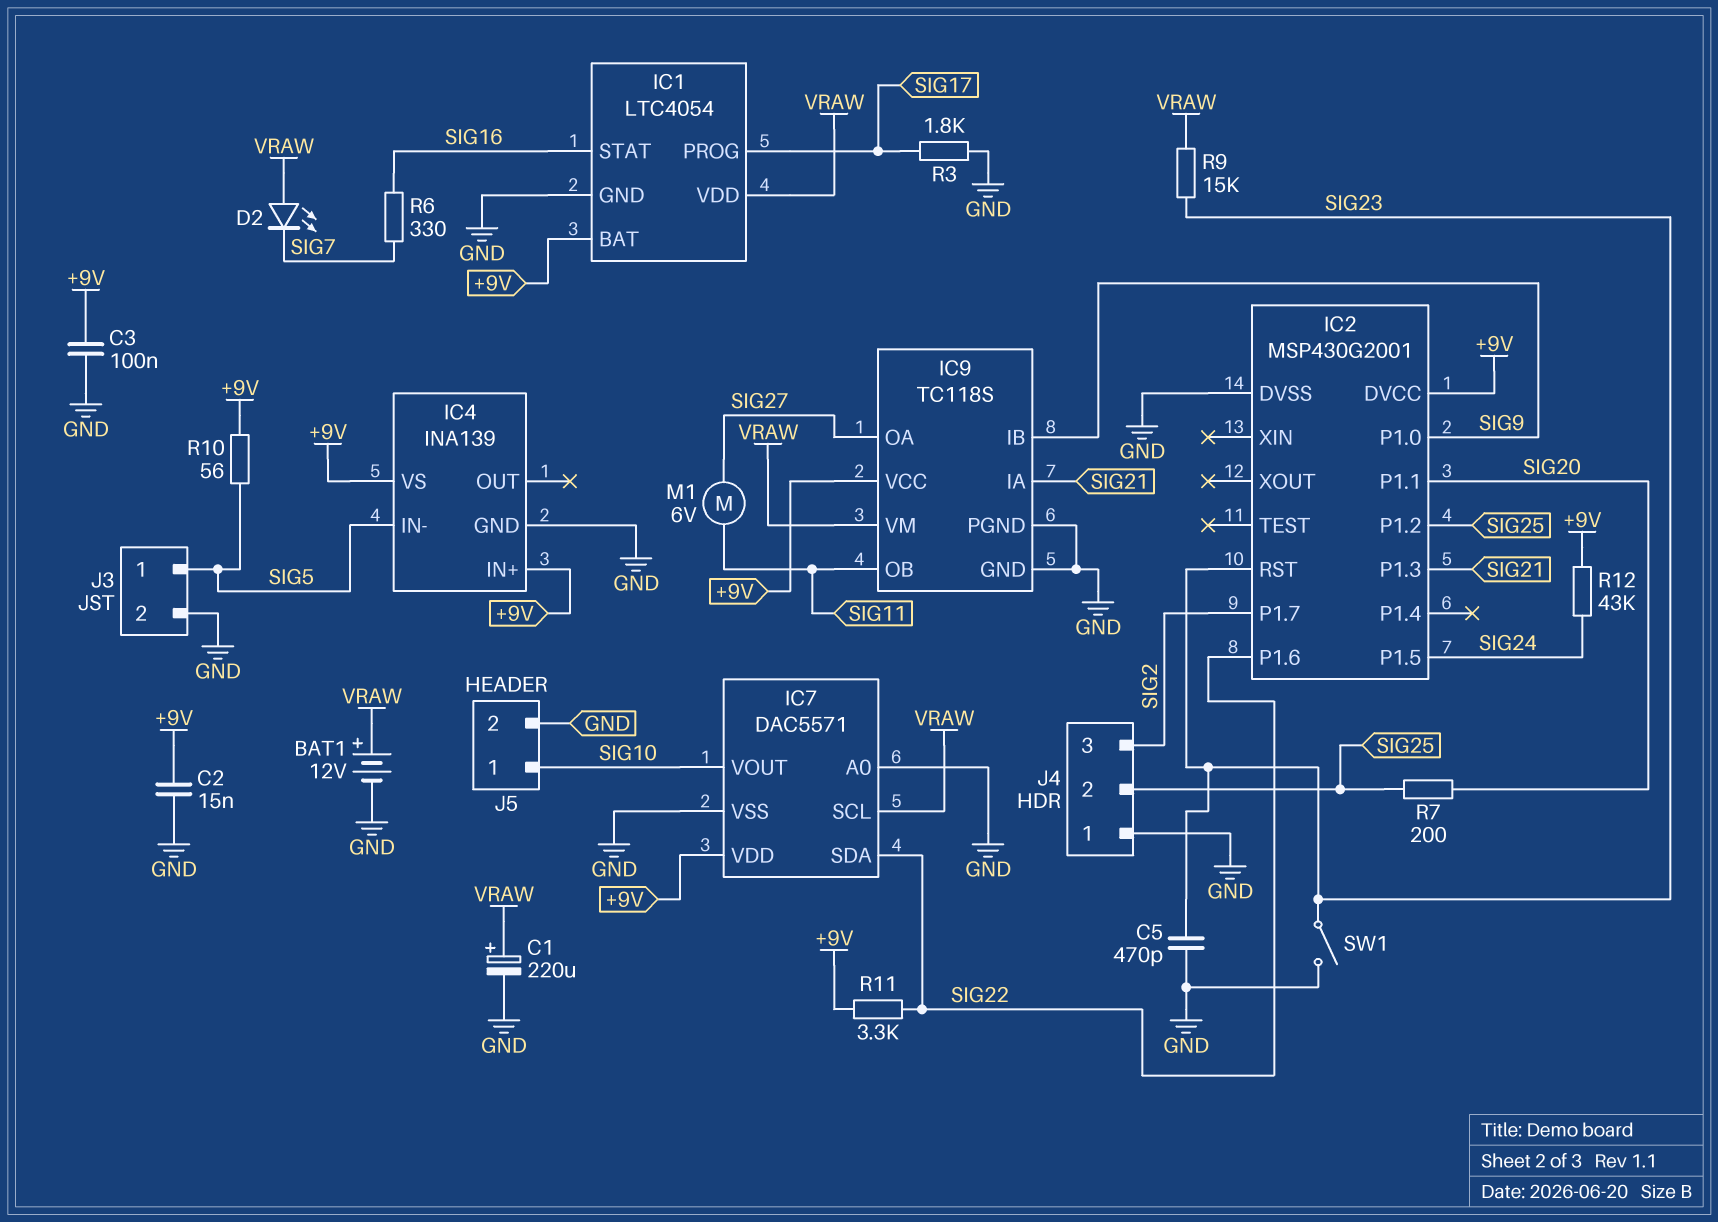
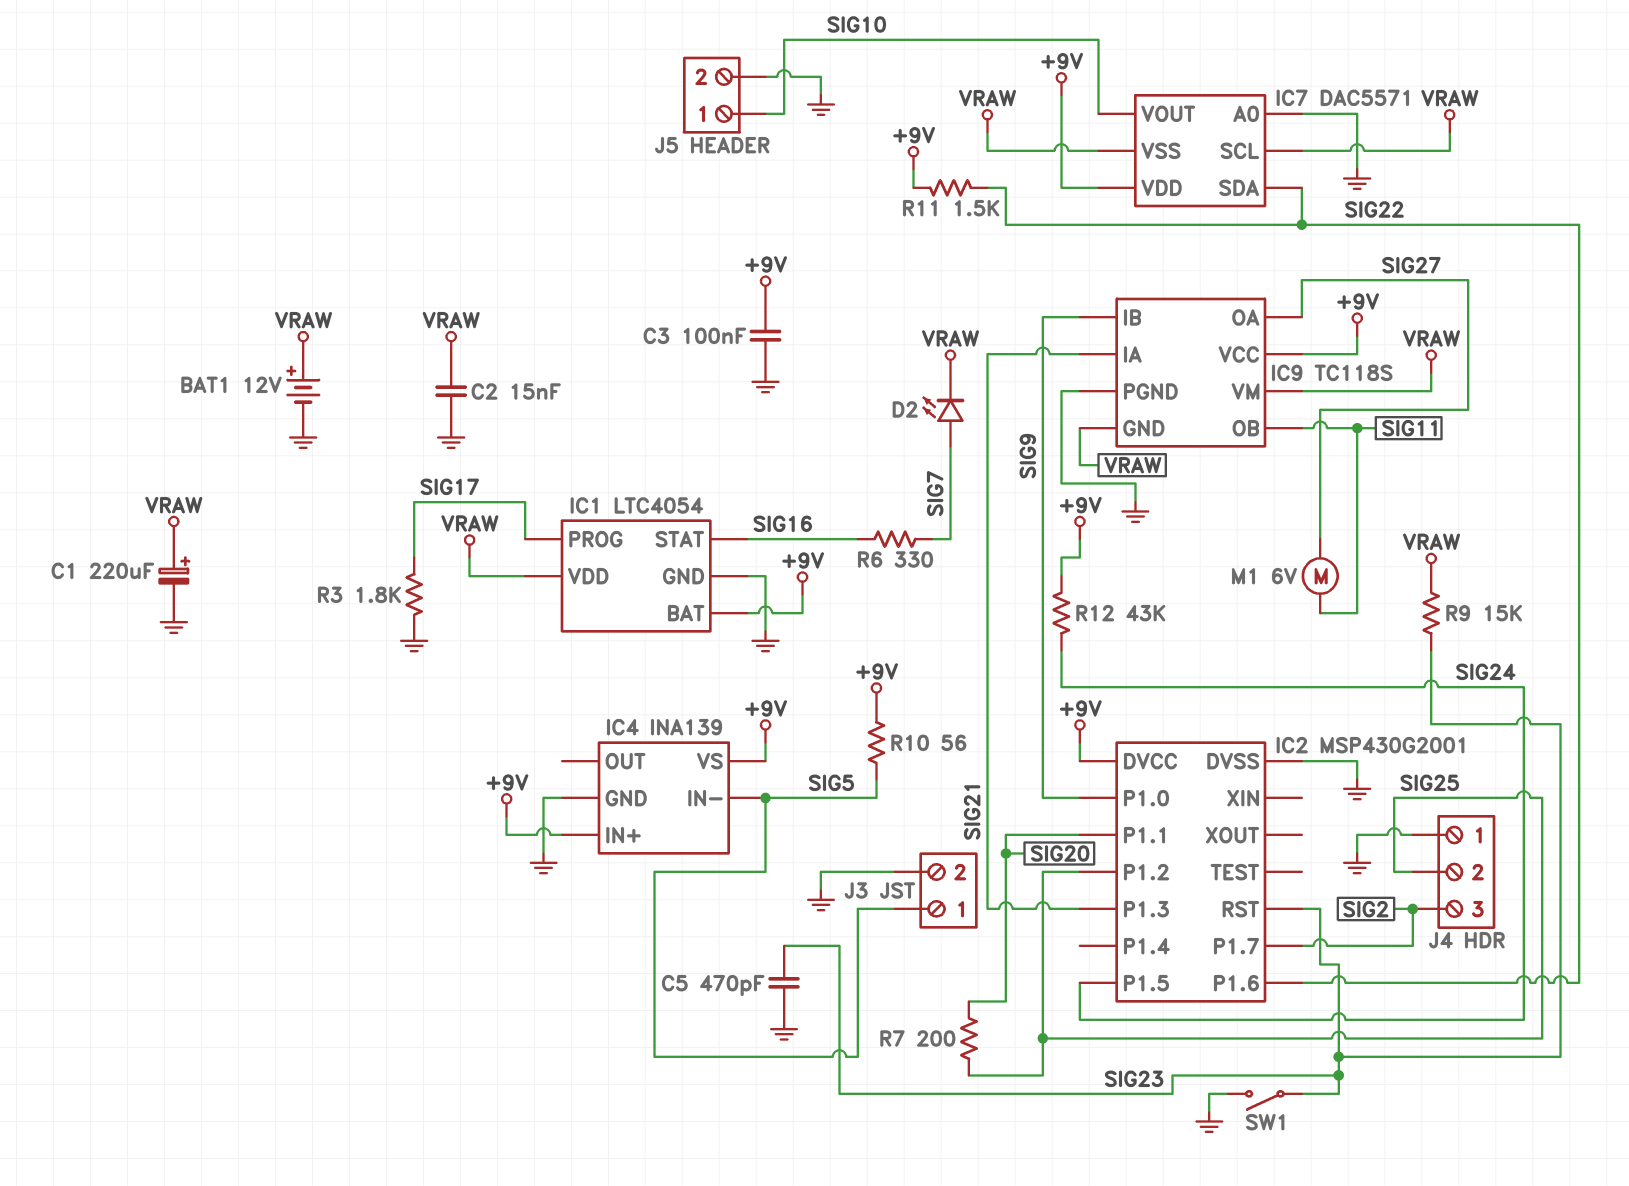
C2: 15nF (+9V, GND) -> 15nF (GND, VRAW)
D2: LED (A VRAW, K SIG7) -> LED (A SIG7, K VRAW)
IC7 pin VSS: GND -> VRAW
IC9 pin GND: GND -> VRAW
R11: 3.3k (+9V, SIG22) -> 1.5k (+9V, SIG22)

